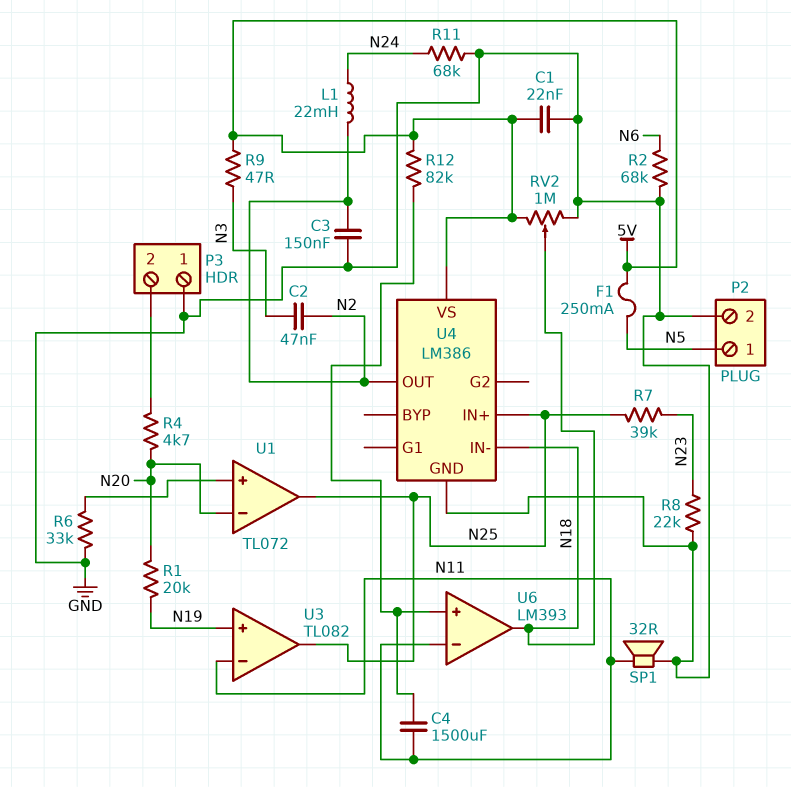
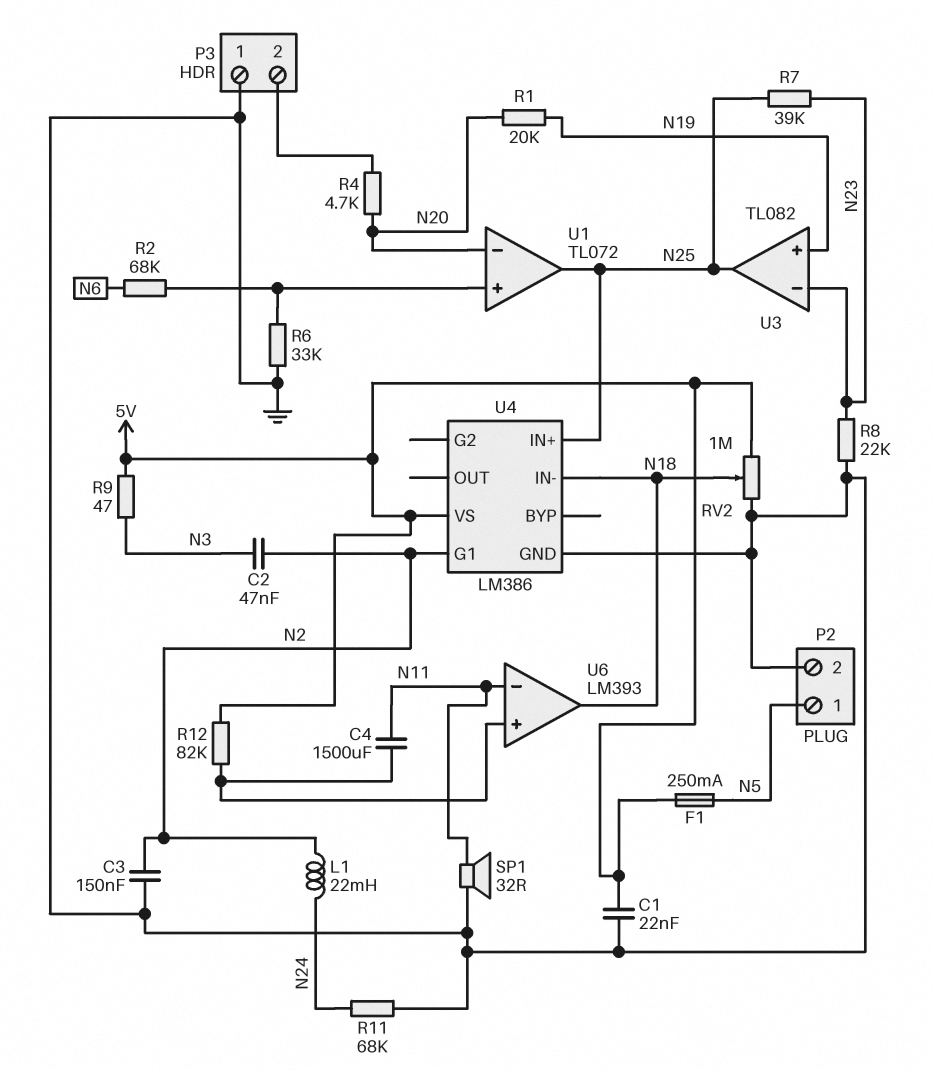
R2: 68k (GND, N6) -> 68k (N6, U1/in+)
U3 pin in-: N11 -> N23
U4 pin G1: none -> N2
U4 pin OUT: N2 -> none

